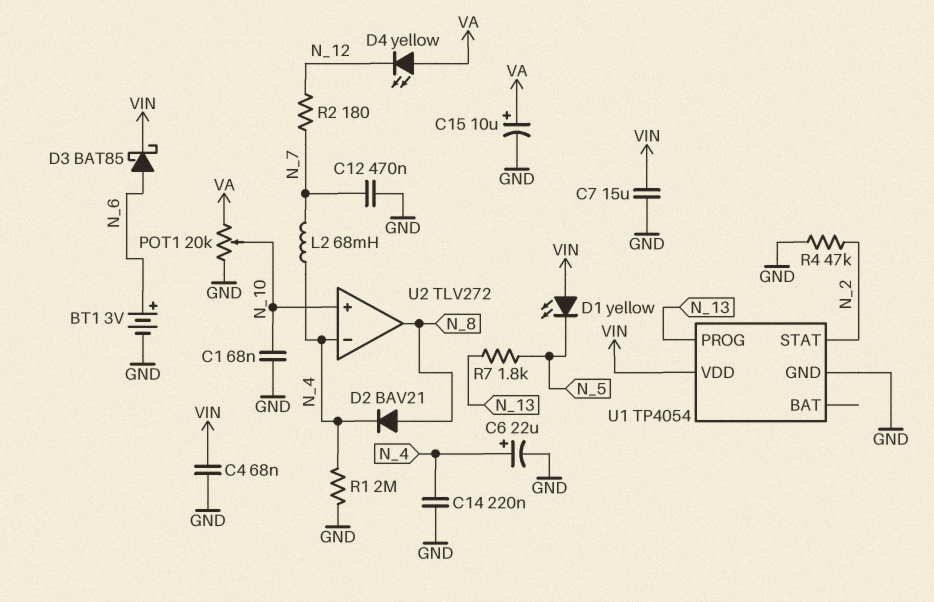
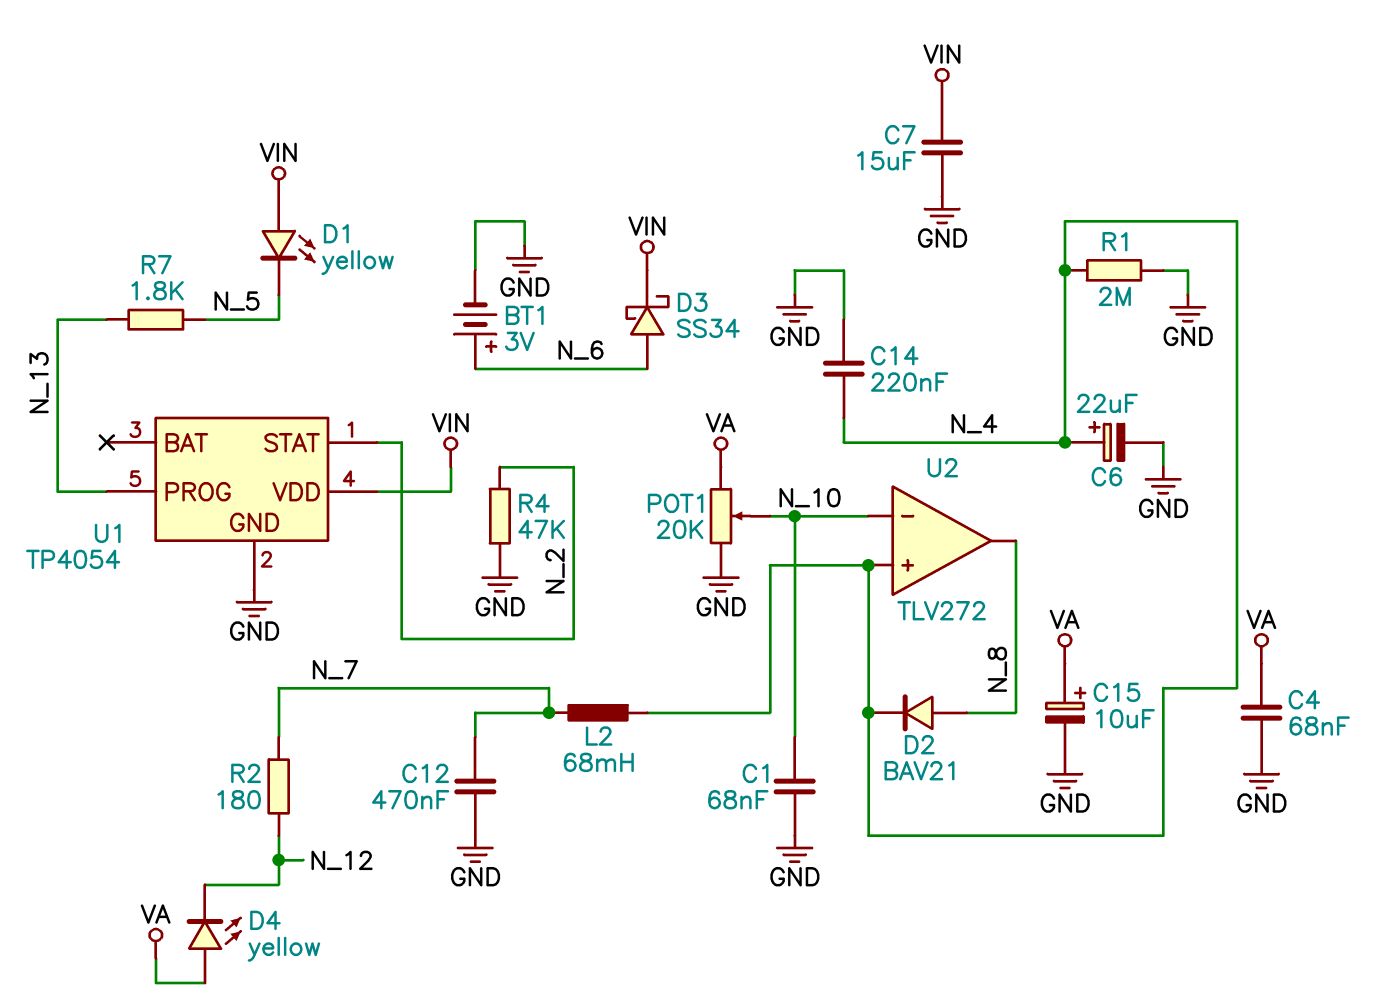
C4: 68nF (GND, VIN) -> 68nF (GND, VA)
D3: schottky BAT85 (A N_6, K VIN) -> schottky SS34 (A N_6, K VIN)
U2 pin in+: N_10 -> N_4
U2 pin in-: N_4 -> N_10

